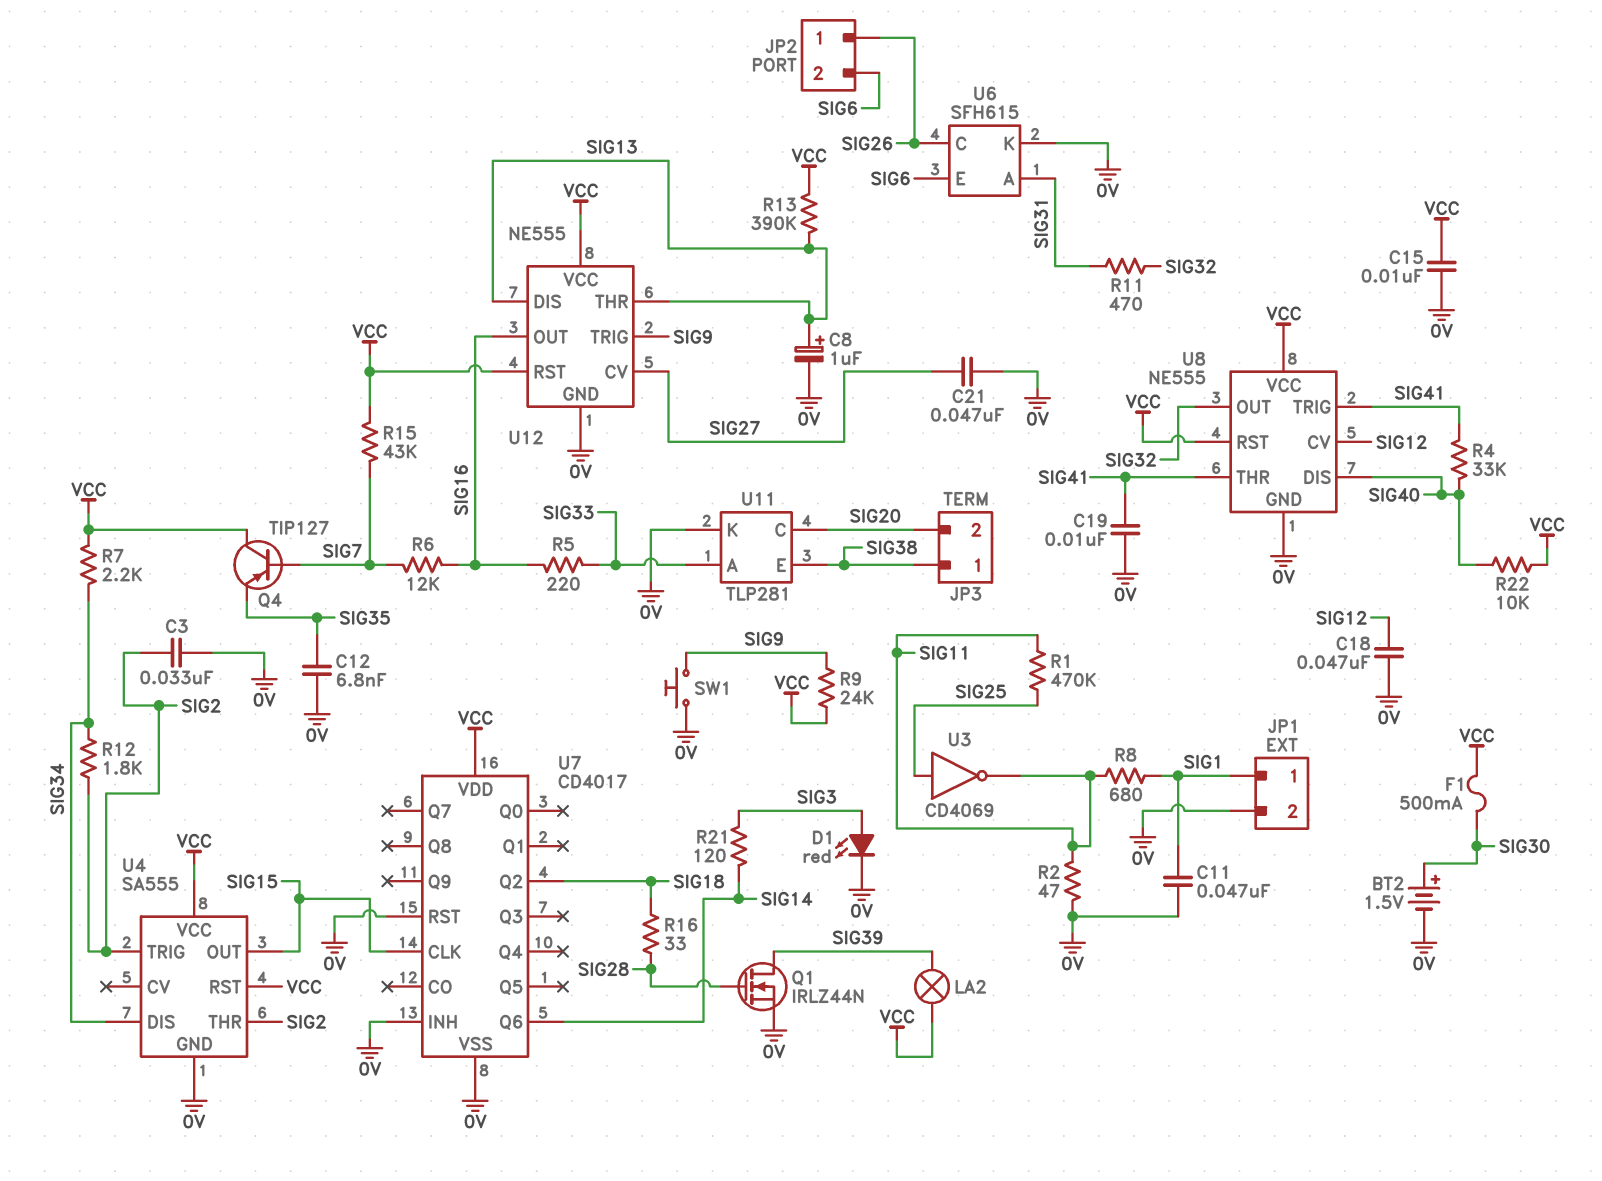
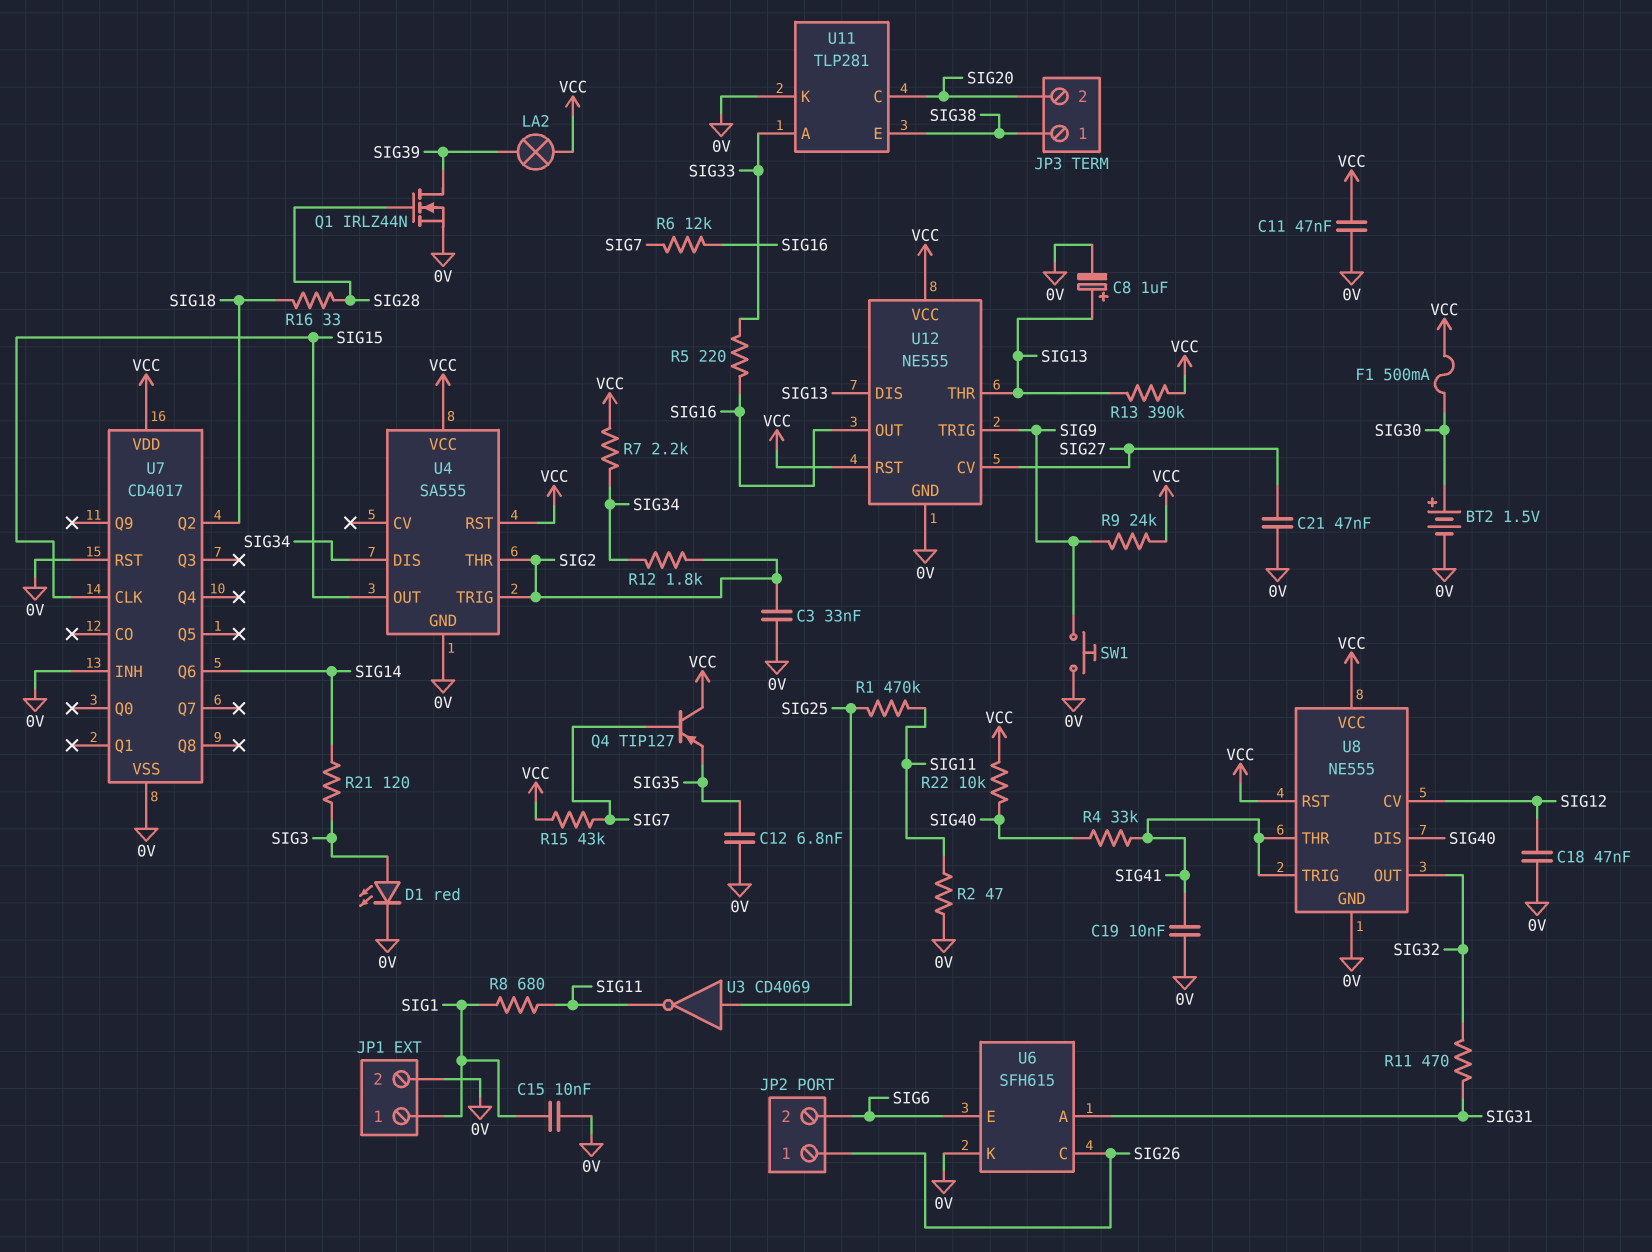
C11: 47nF (0V, SIG1) -> 47nF (0V, VCC)
C15: 10nF (0V, VCC) -> 10nF (0V, SIG1)

